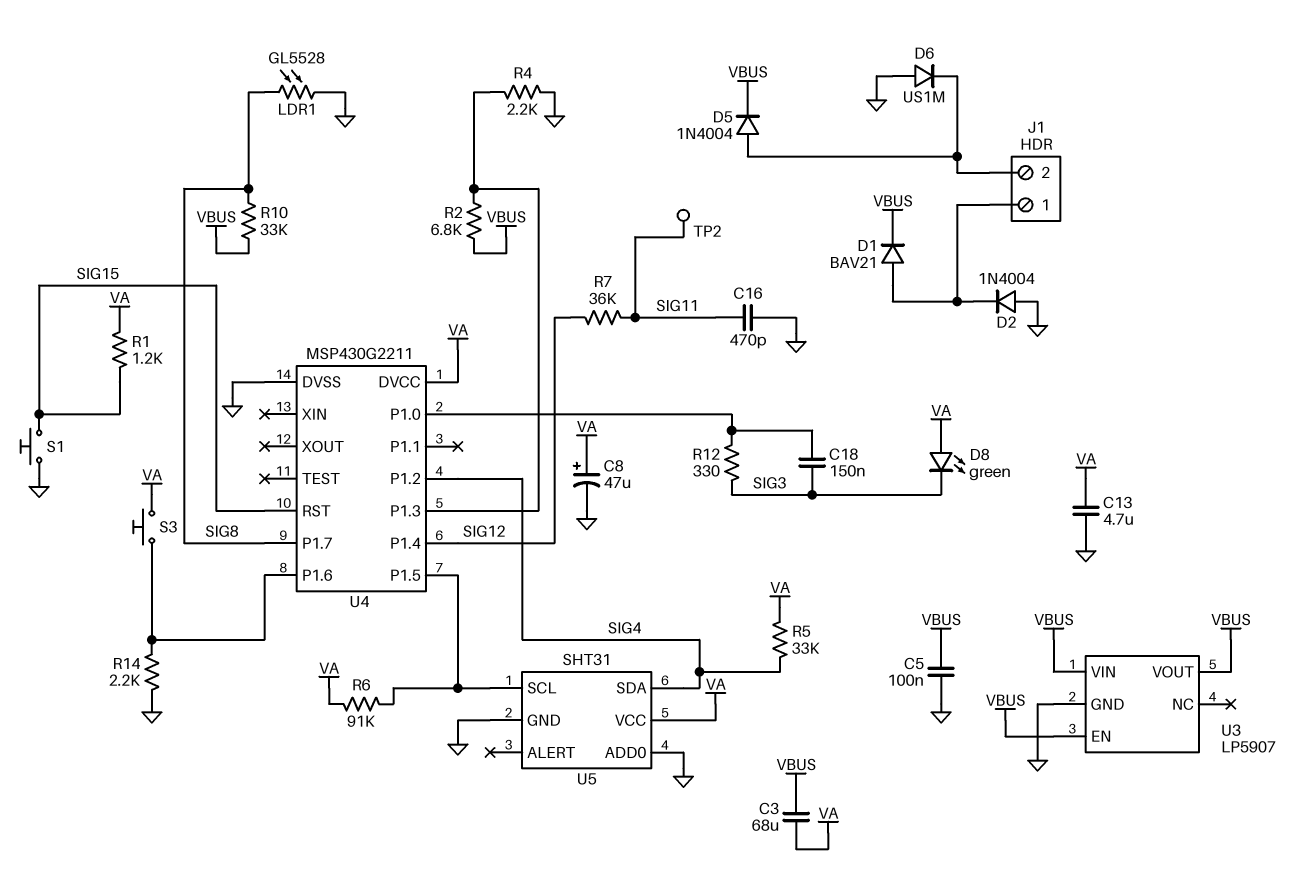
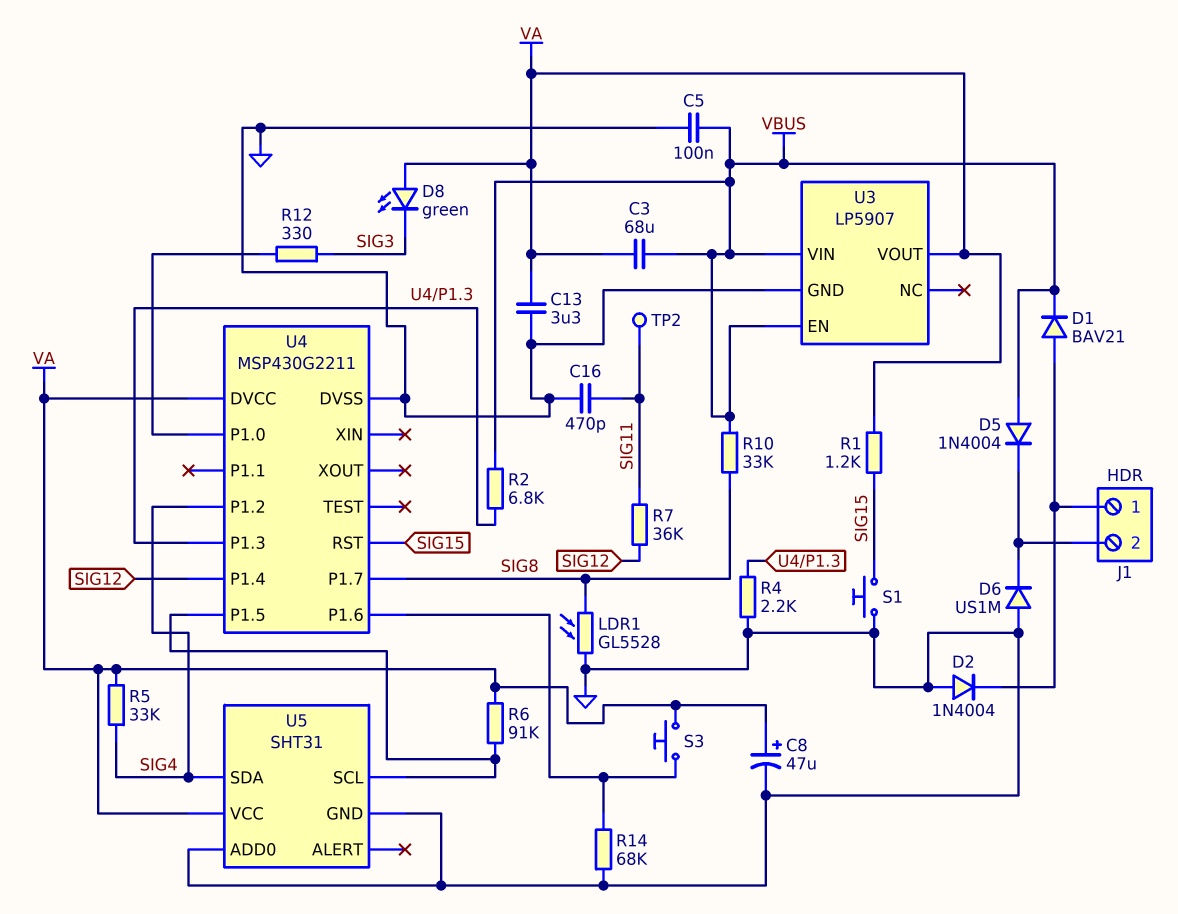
C13: 4.7uF (GND, VA) -> 3.3uF (GND, VA)
C18: 150nF (SIG3, U4/P1.0) -> none
D5: diode 1N4004 (A J1/2, K VBUS) -> diode 1N4004 (A VBUS, K J1/2)
R14: 2.2k (GND, U4/P1.6) -> 68k (GND, U4/P1.6)
U3 pin VOUT: VBUS -> VA

